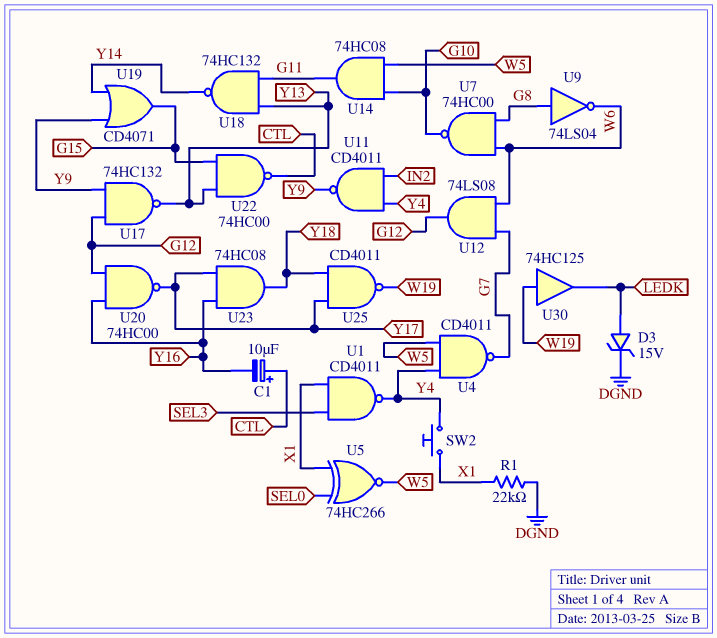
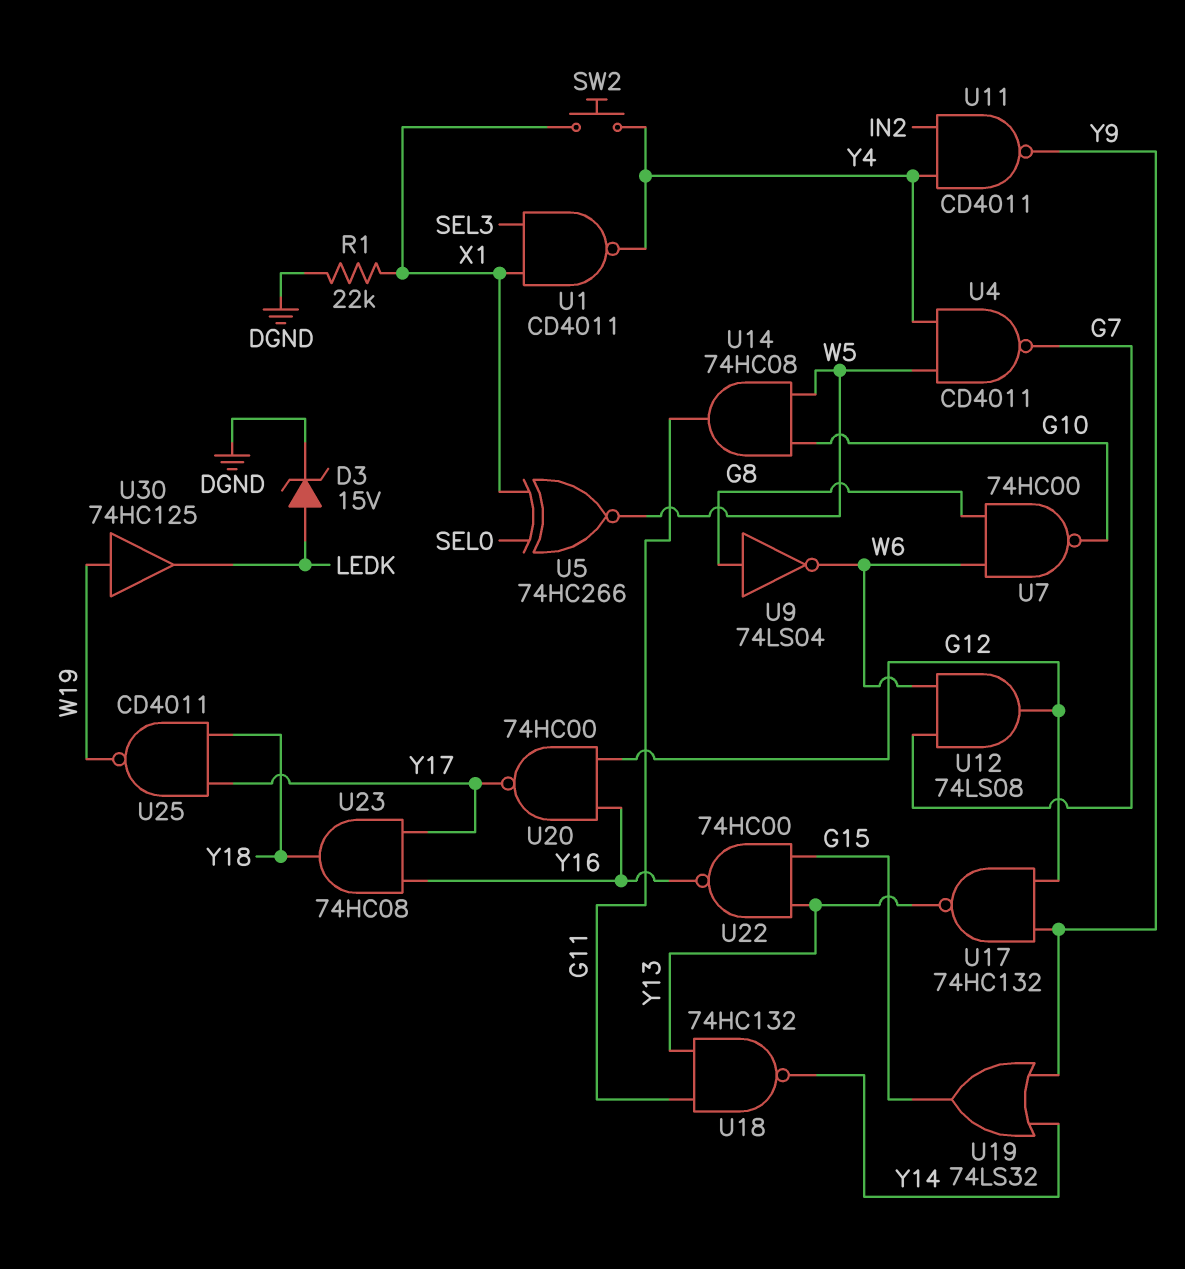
C1: 10uF (plus CTL, minus Y16) -> none
U19: OR CD4071 (in Y9, in Y14, out G15) -> OR 74LS32 (in Y9, in Y14, out G15)
U22: NAND 74HC00 (in G15, in Y13, out CTL) -> NAND 74HC00 (in G15, in Y13, out Y16)

